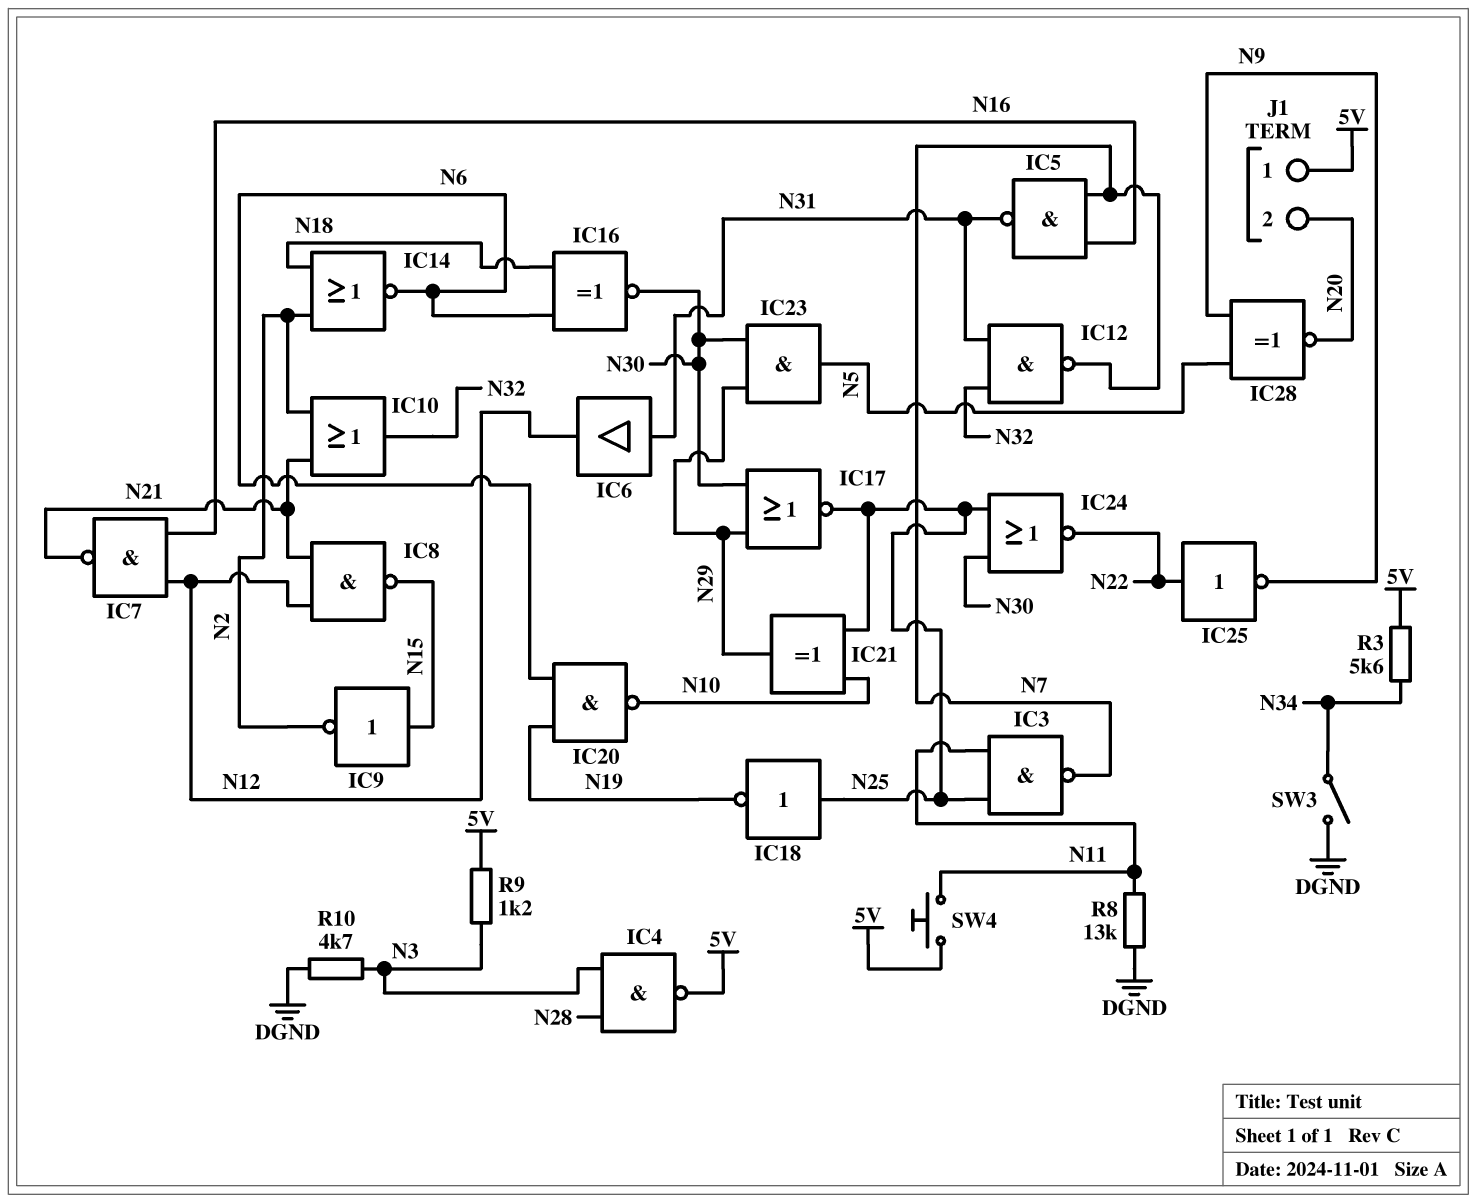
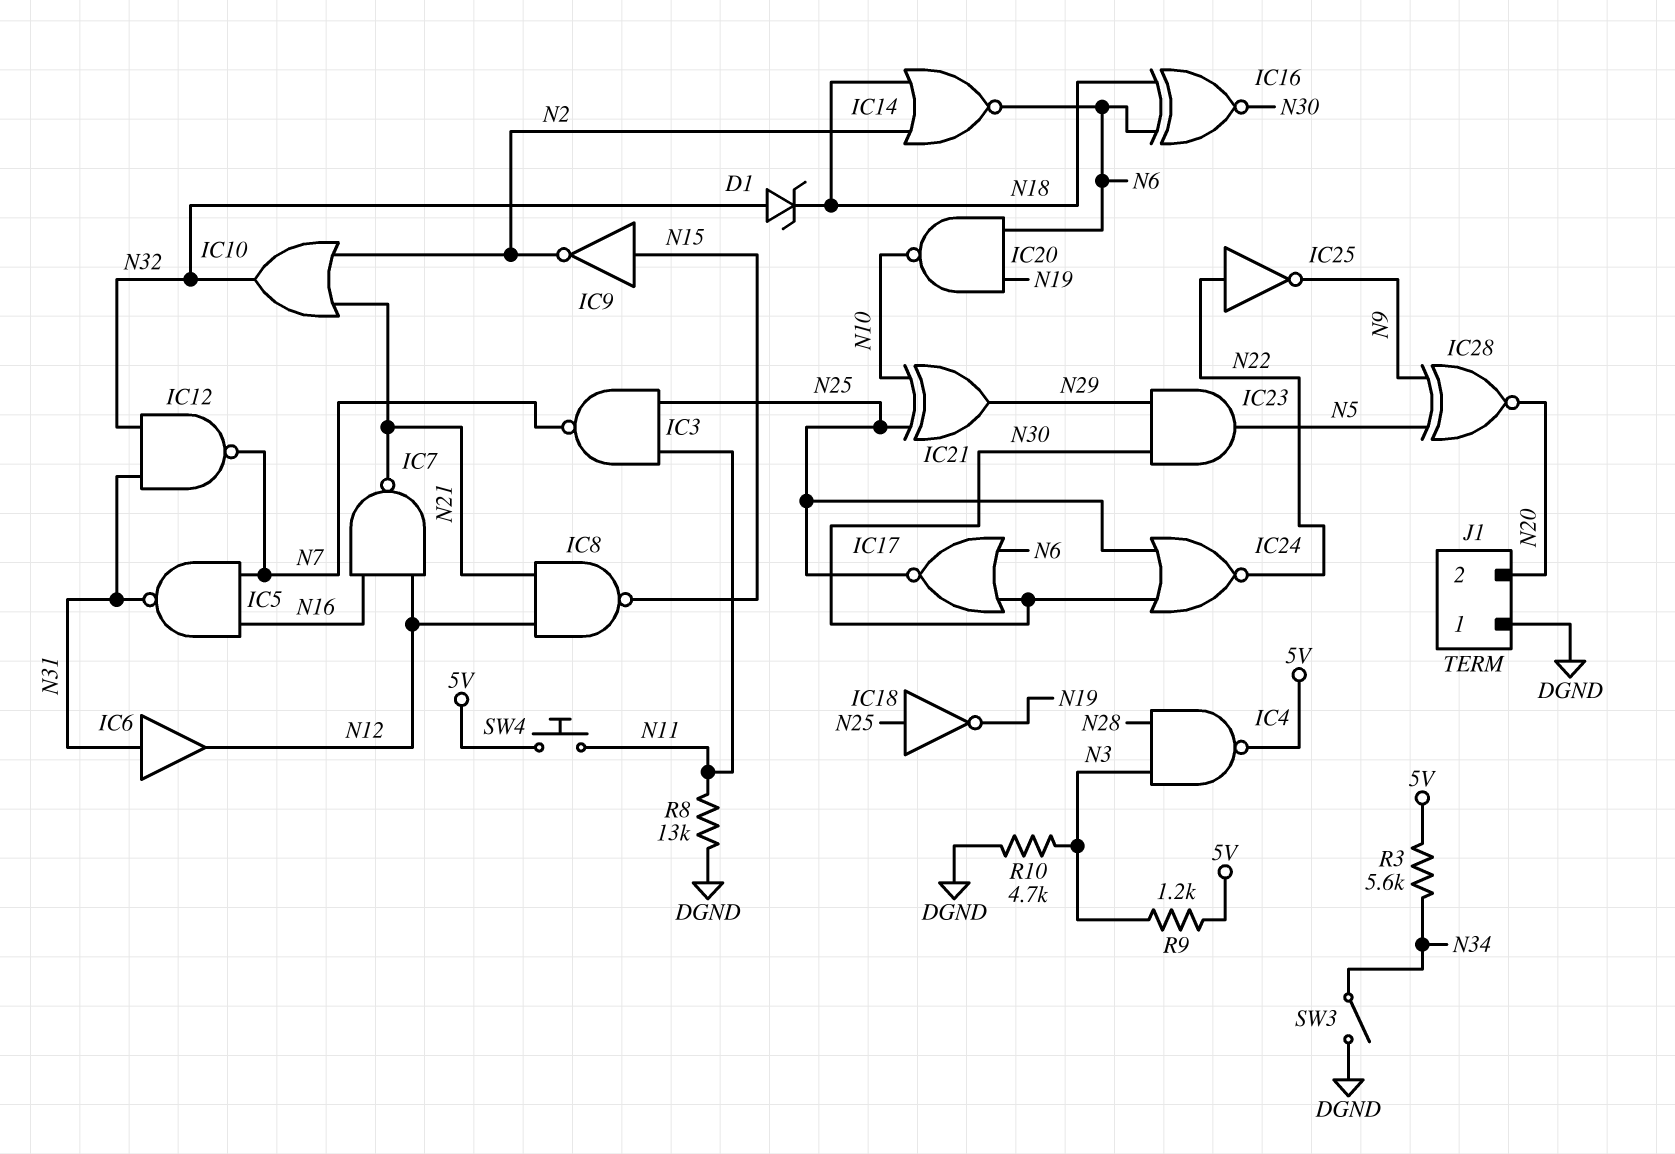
D1: none -> zener (A N32, K N18)
IC17: NOR (in N29, in N30, out N25) -> NOR (in N6, in N30, out N25)
J1 pin 1: 5V -> DGND

